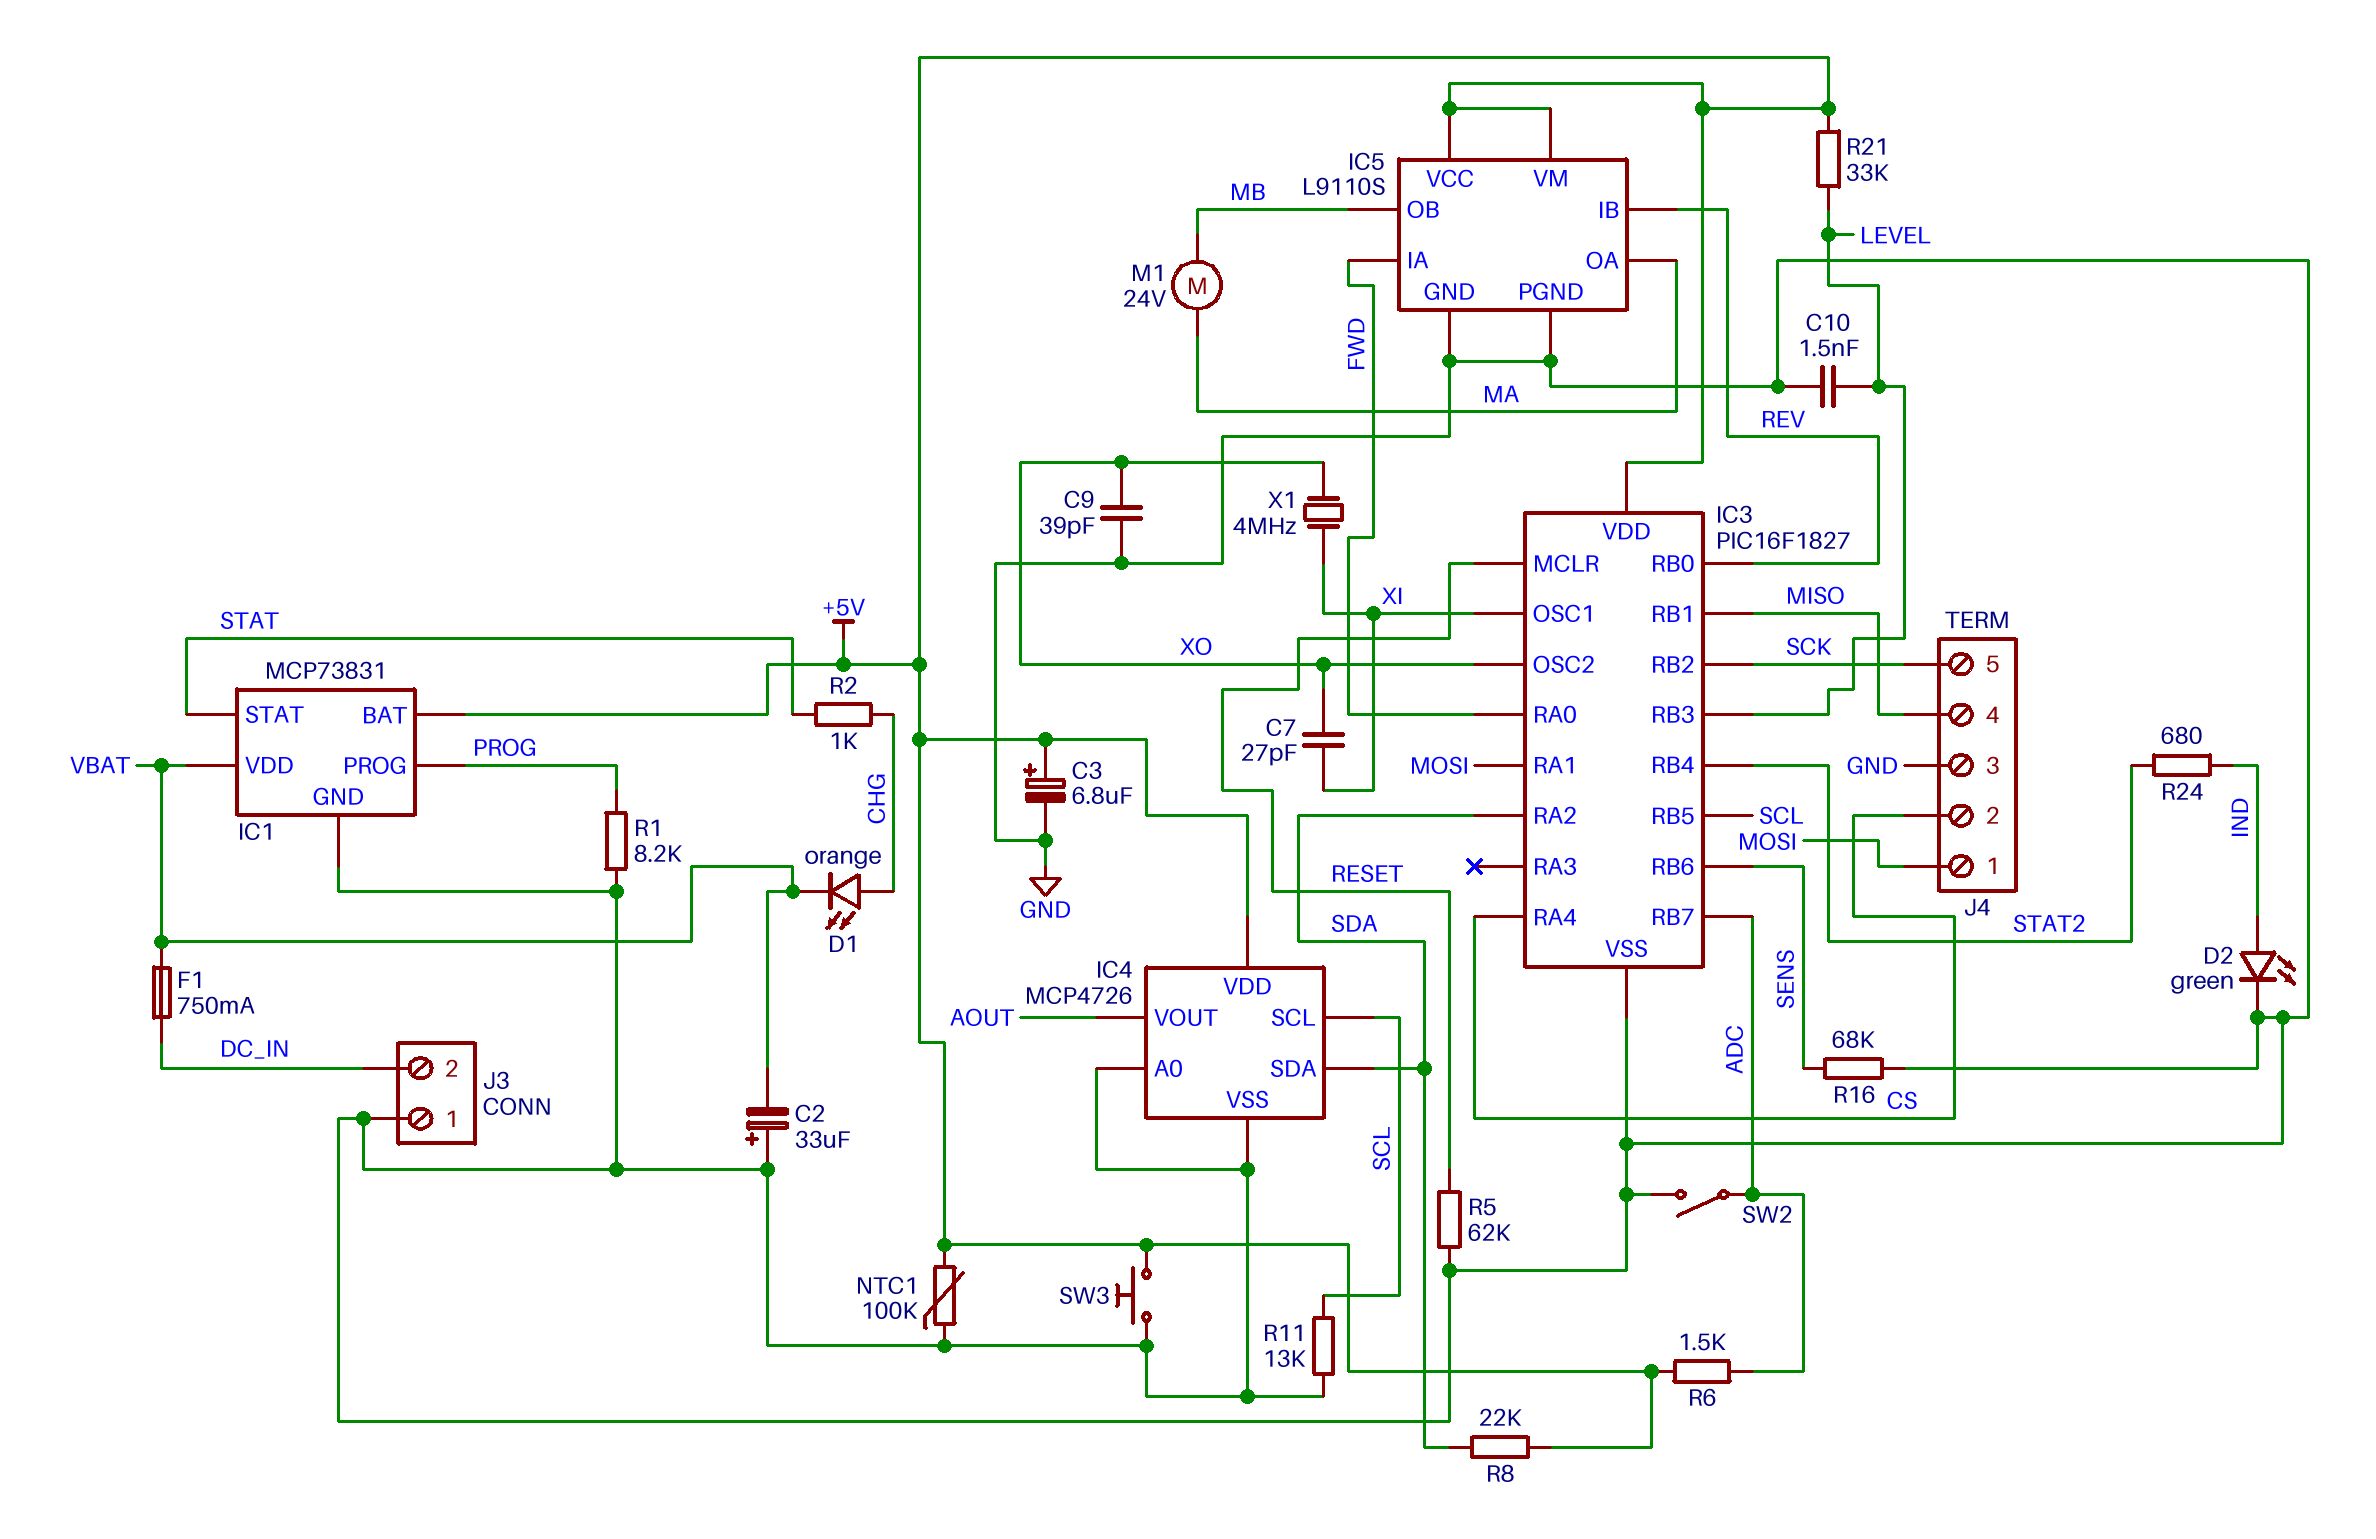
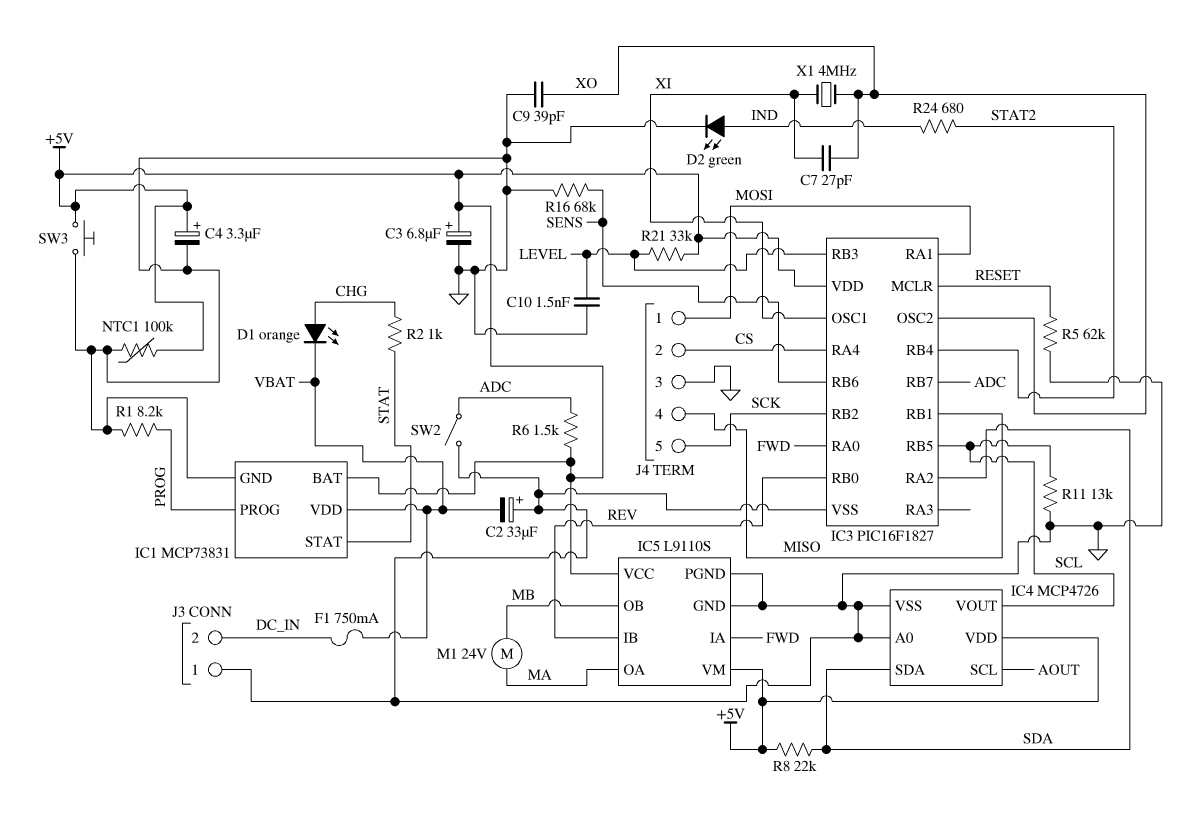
C4: none -> 3.3uF (plus +5V, minus GND)
IC4 pin SCL: SCL -> AOUT
IC4 pin VOUT: AOUT -> SCL

